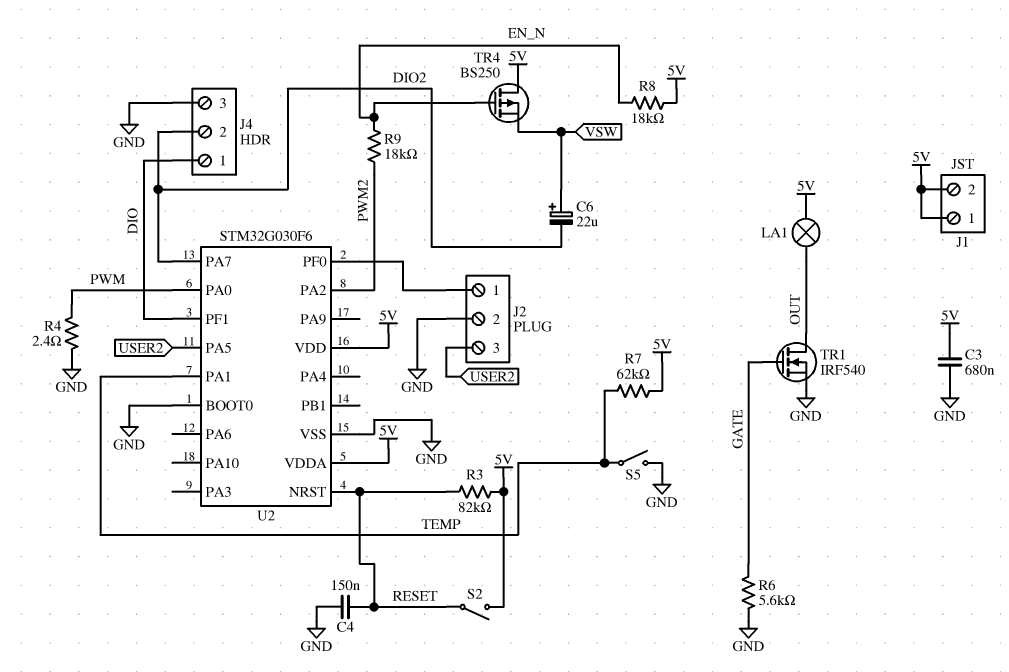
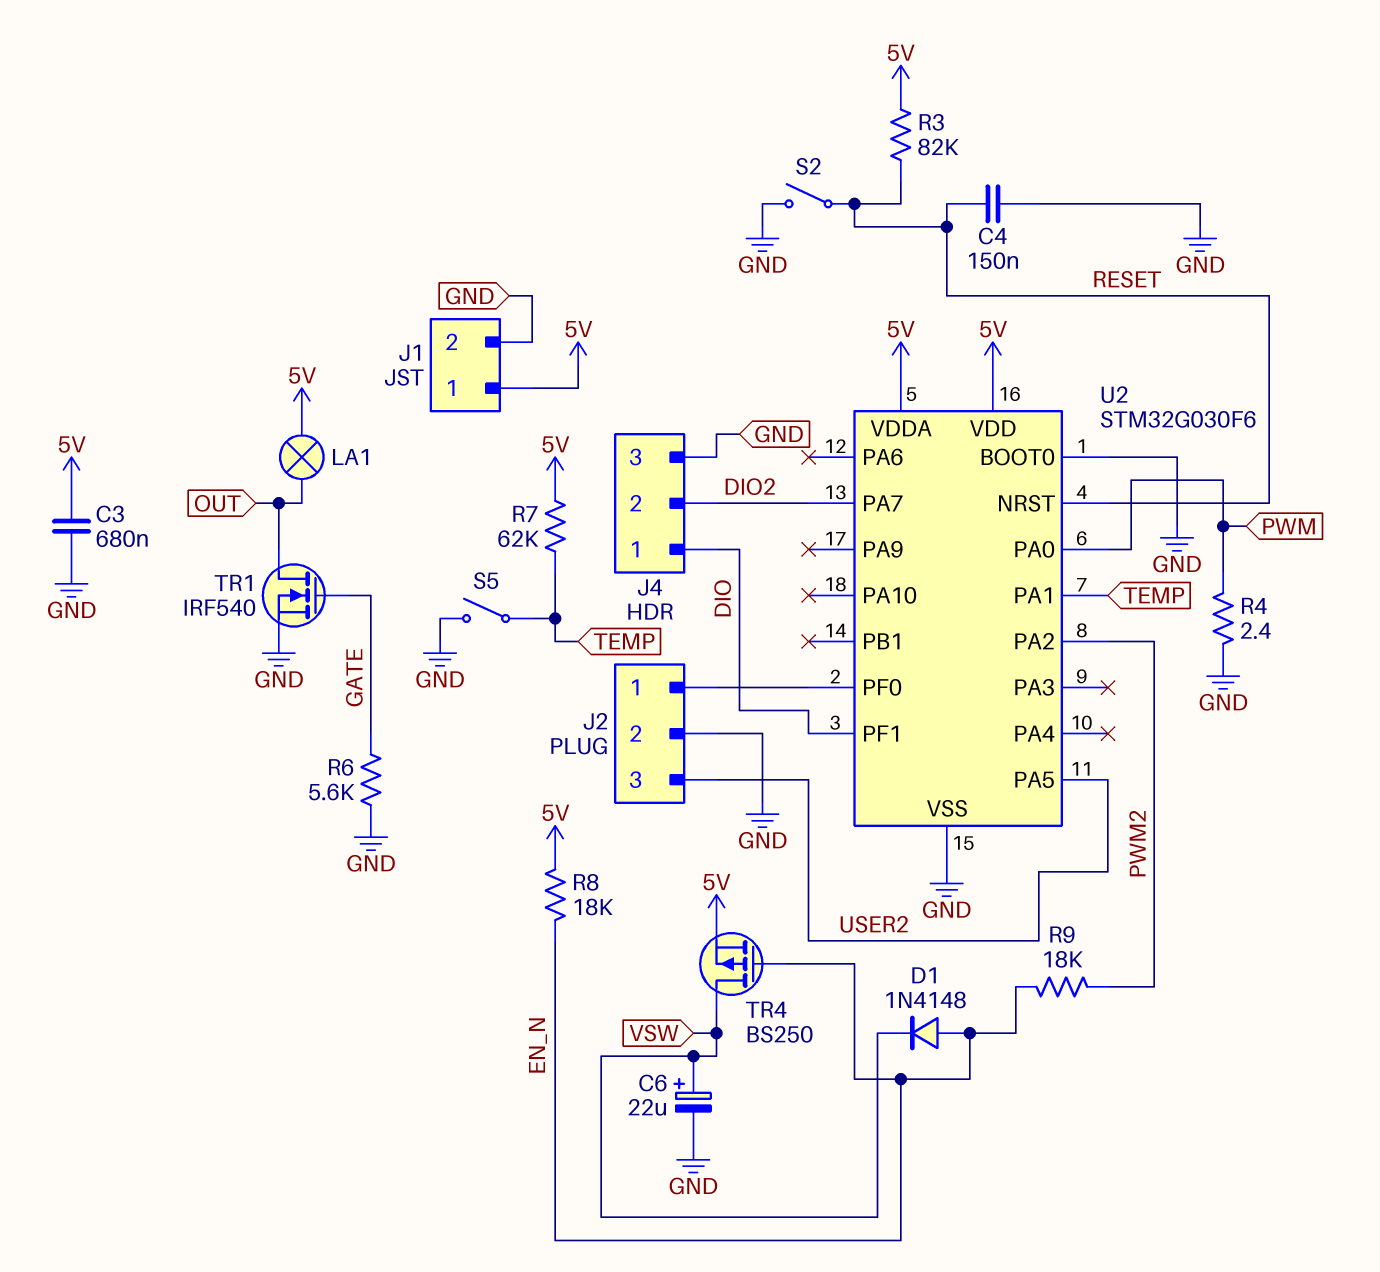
C6: 22uF (plus VSW, minus DIO2) -> 22uF (plus VSW, minus GND)
D1: none -> diode 1N4148 (A EN_N, K VSW)
J1 pin 2: 5V -> GND
S2: switch (5V, RESET) -> switch (GND, RESET)
TR4: PMOS BS250 (G EN_N, D 5V, S VSW) -> PMOS BS250 (G EN_N, D VSW, S 5V)

